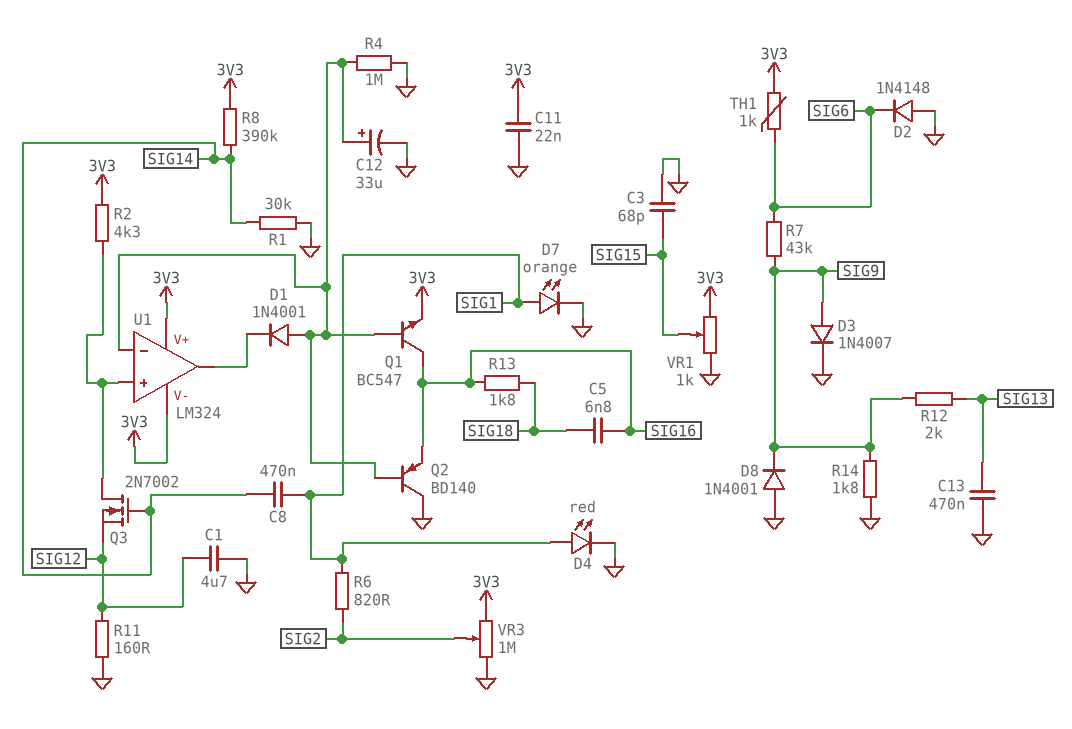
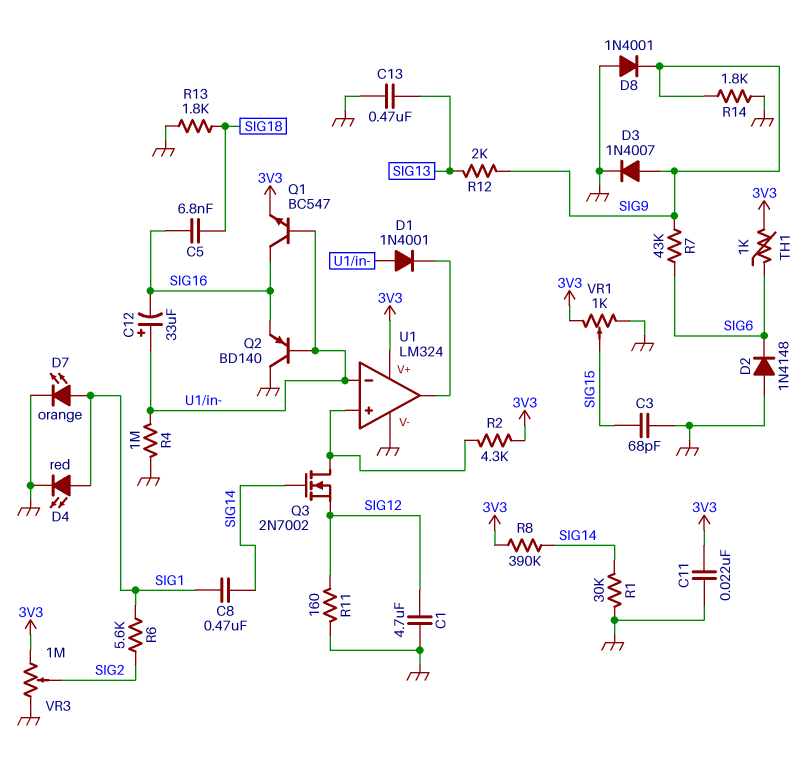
C12: 33uF (plus U1/in-, minus GND) -> 33uF (plus U1/in-, minus SIG16)
R6: 820 (SIG1, SIG2) -> 5.6k (SIG1, SIG2)
R13: 1.8k (SIG16, SIG18) -> 1.8k (GND, SIG18)
U1 pin V-: 3V3 -> GND

